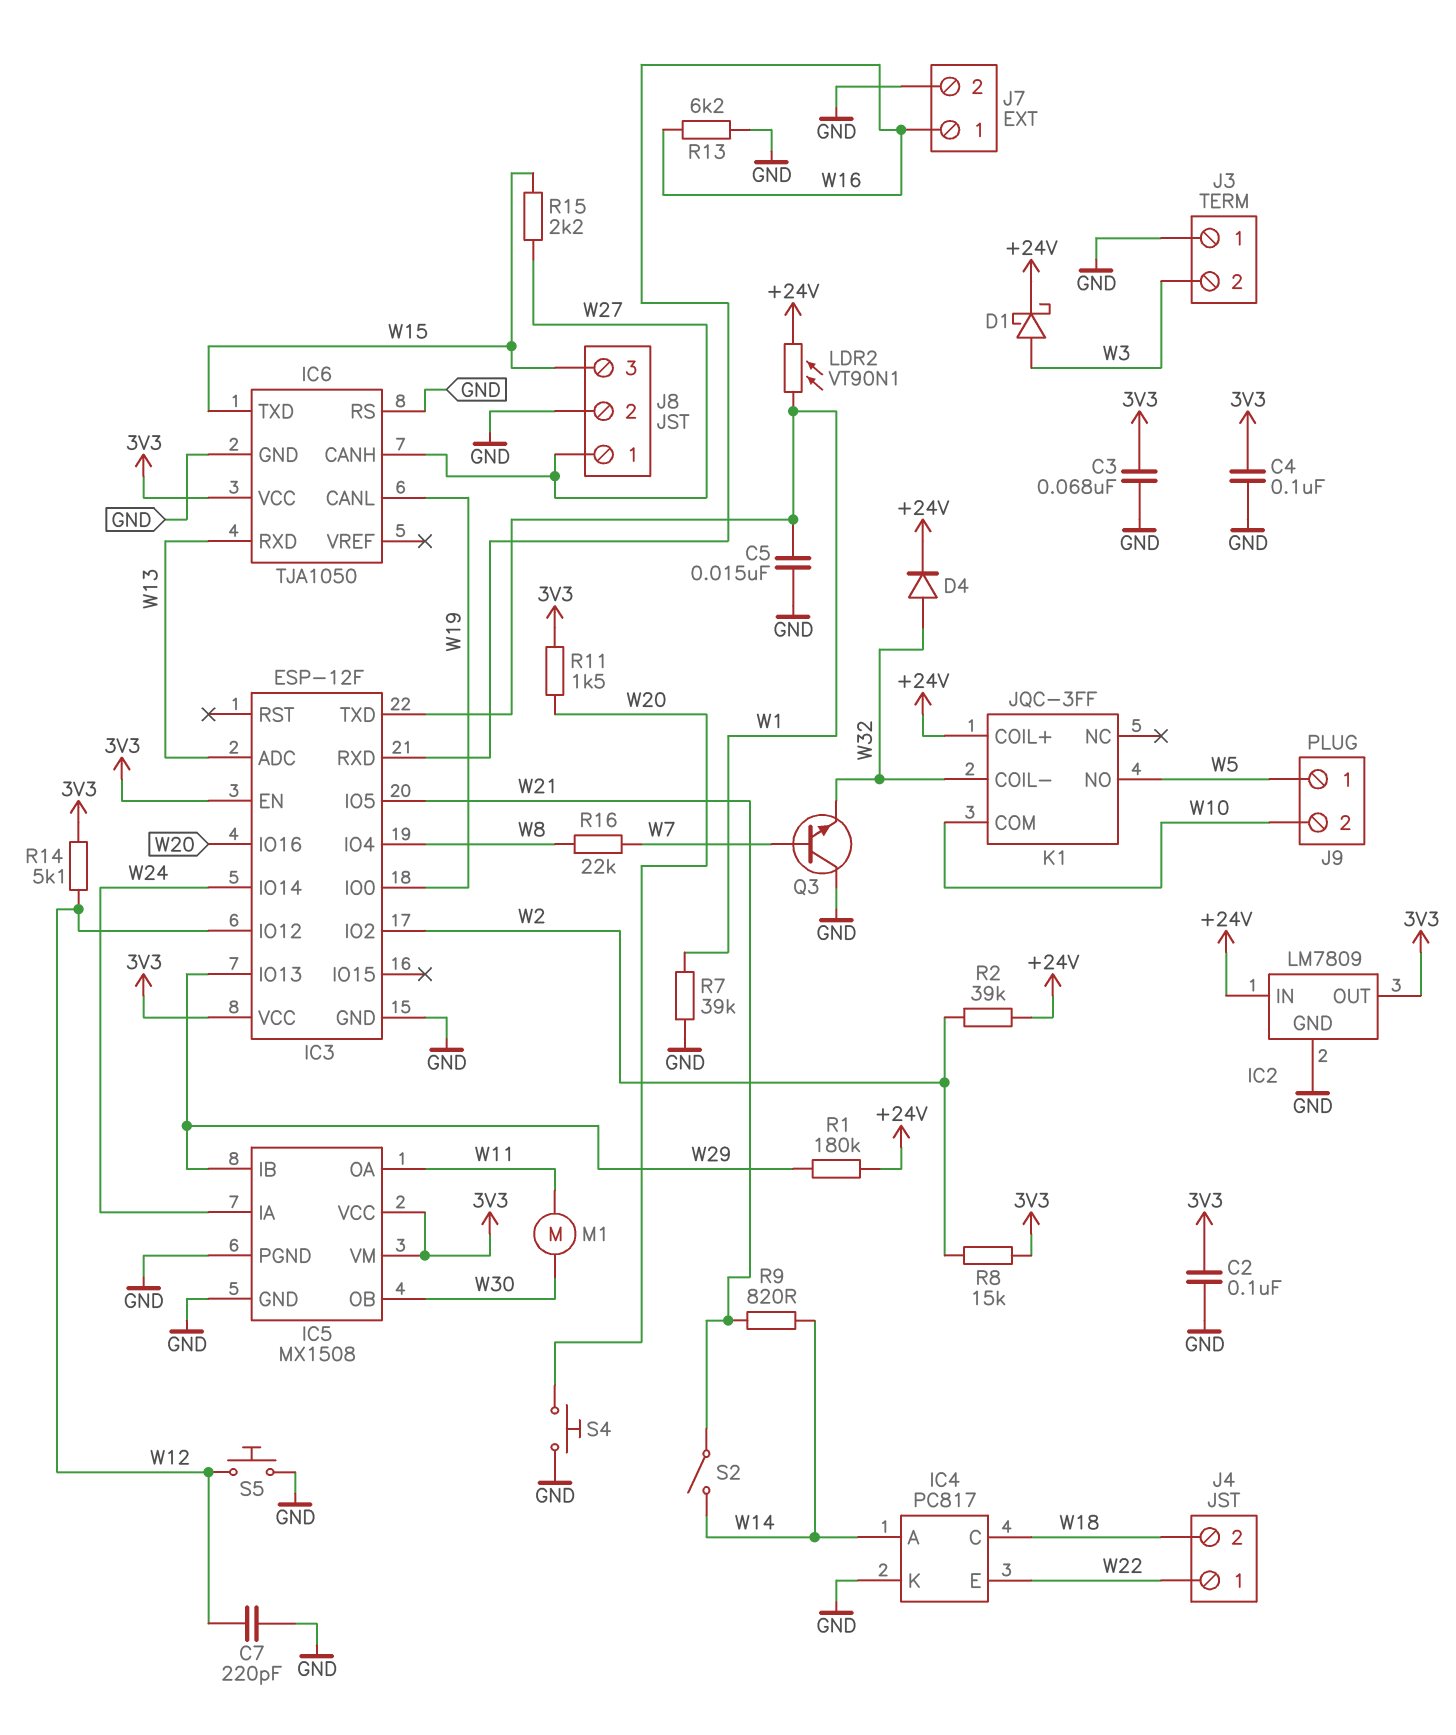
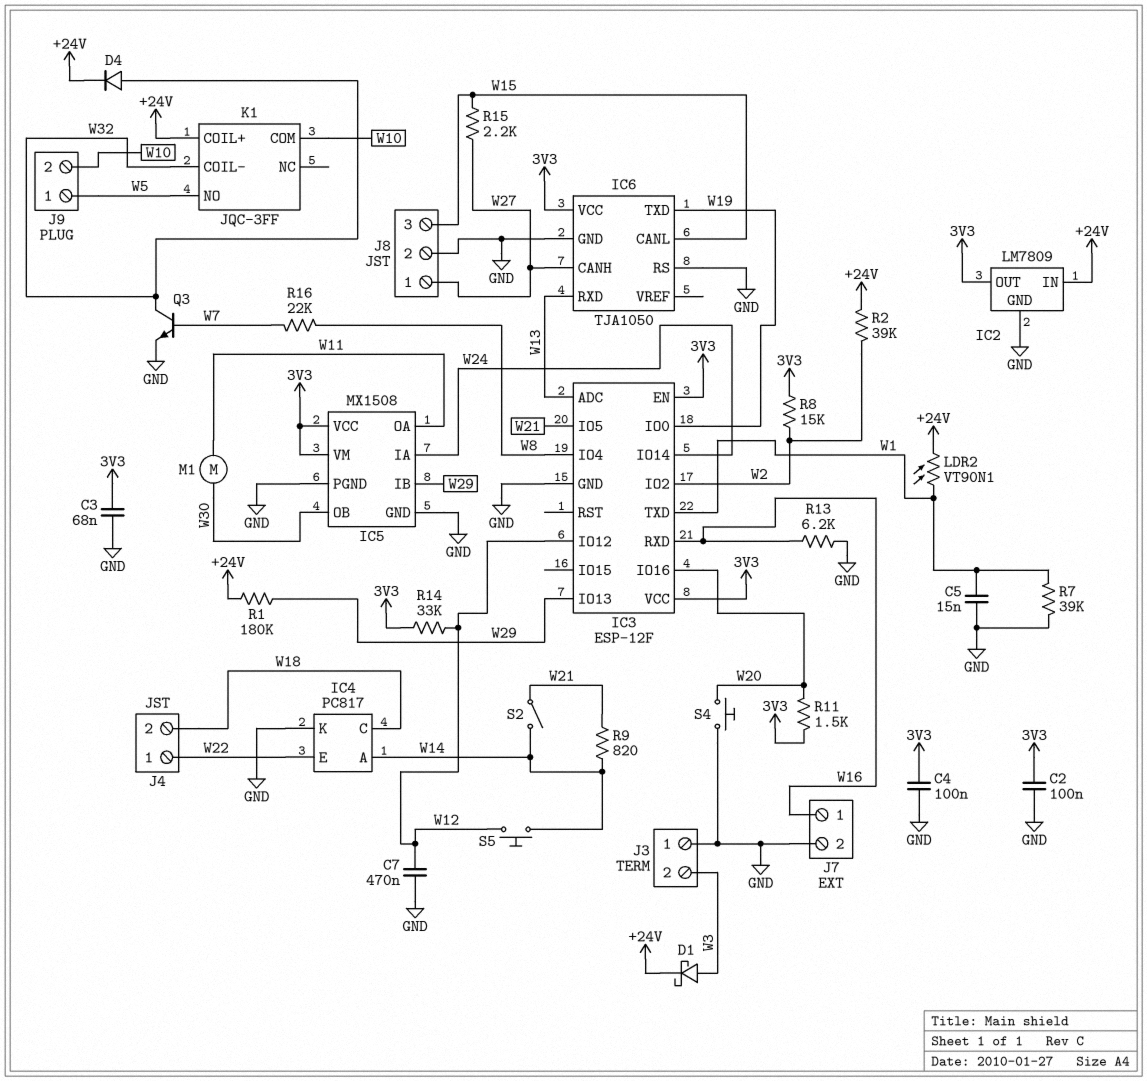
C7: 220pF (GND, W12) -> 470nF (GND, W12)
IC6 pin CANL: W19 -> W15
IC6 pin TXD: W15 -> W19
Q3: NPN (B W7, C GND, E W32) -> NPN (B W7, C W32, E GND)
R14: 5.1k (3V3, W12) -> 33k (3V3, W12)
S5: button (GND, W12) -> button (W12, W14)

